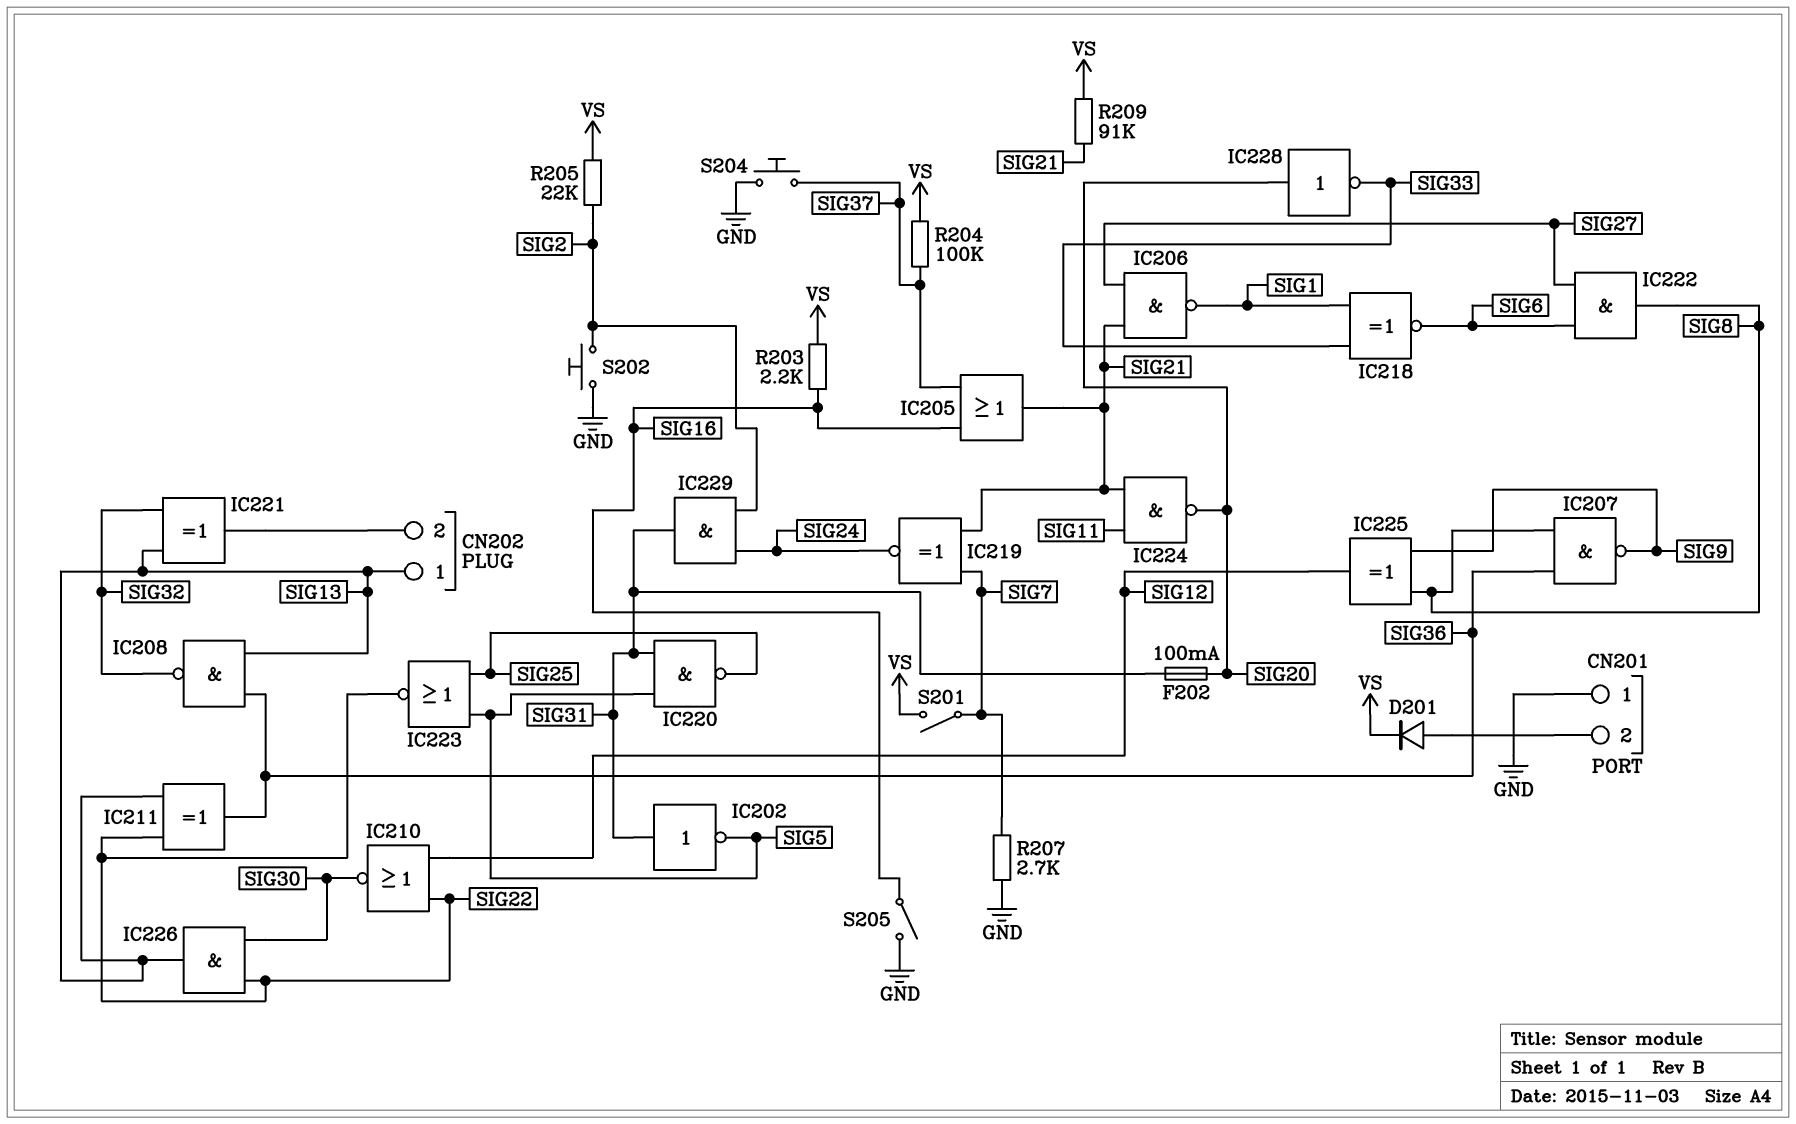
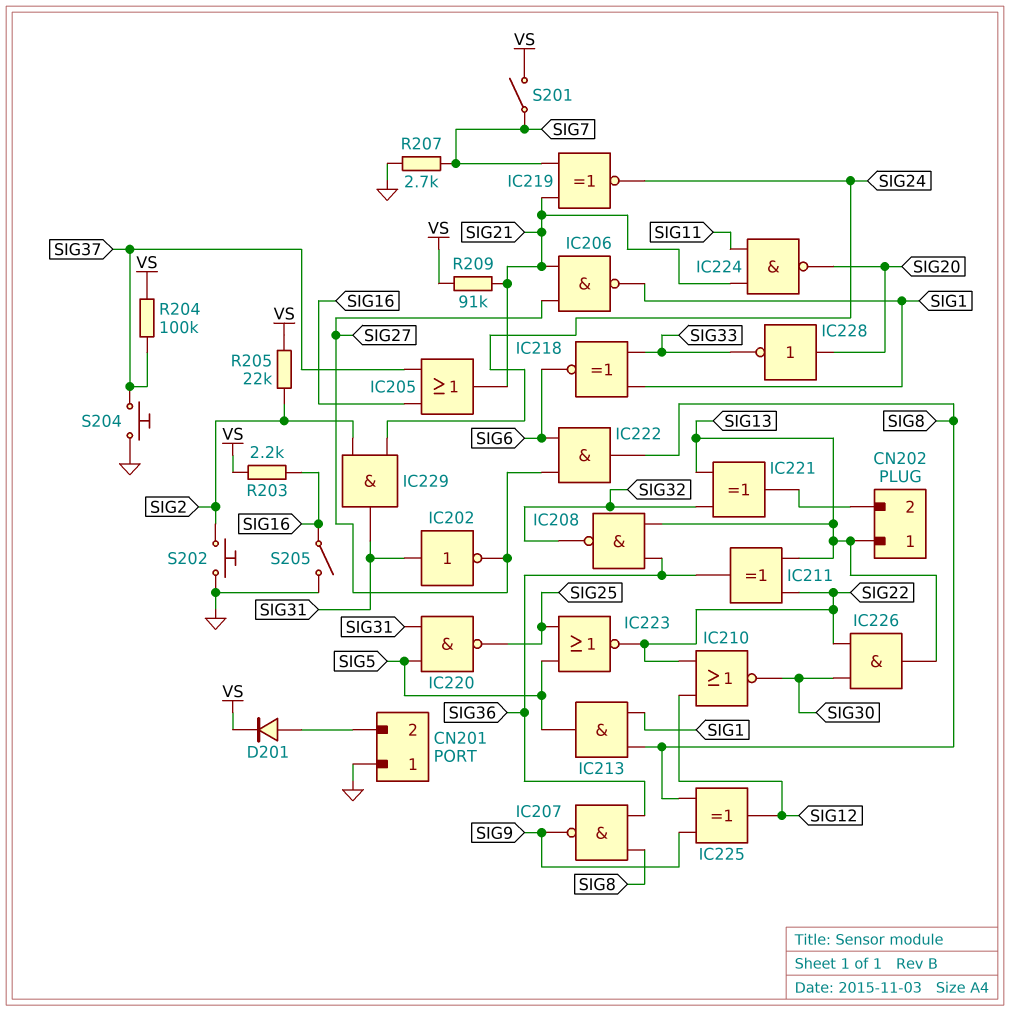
F202: 100mA (SIG20, SIG31) -> none
IC202: NOT (in SIG31, out SIG5) -> NOT (in SIG31, out SIG27)
IC213: none -> AND (in SIG1, in SIG8, out SIG5)

